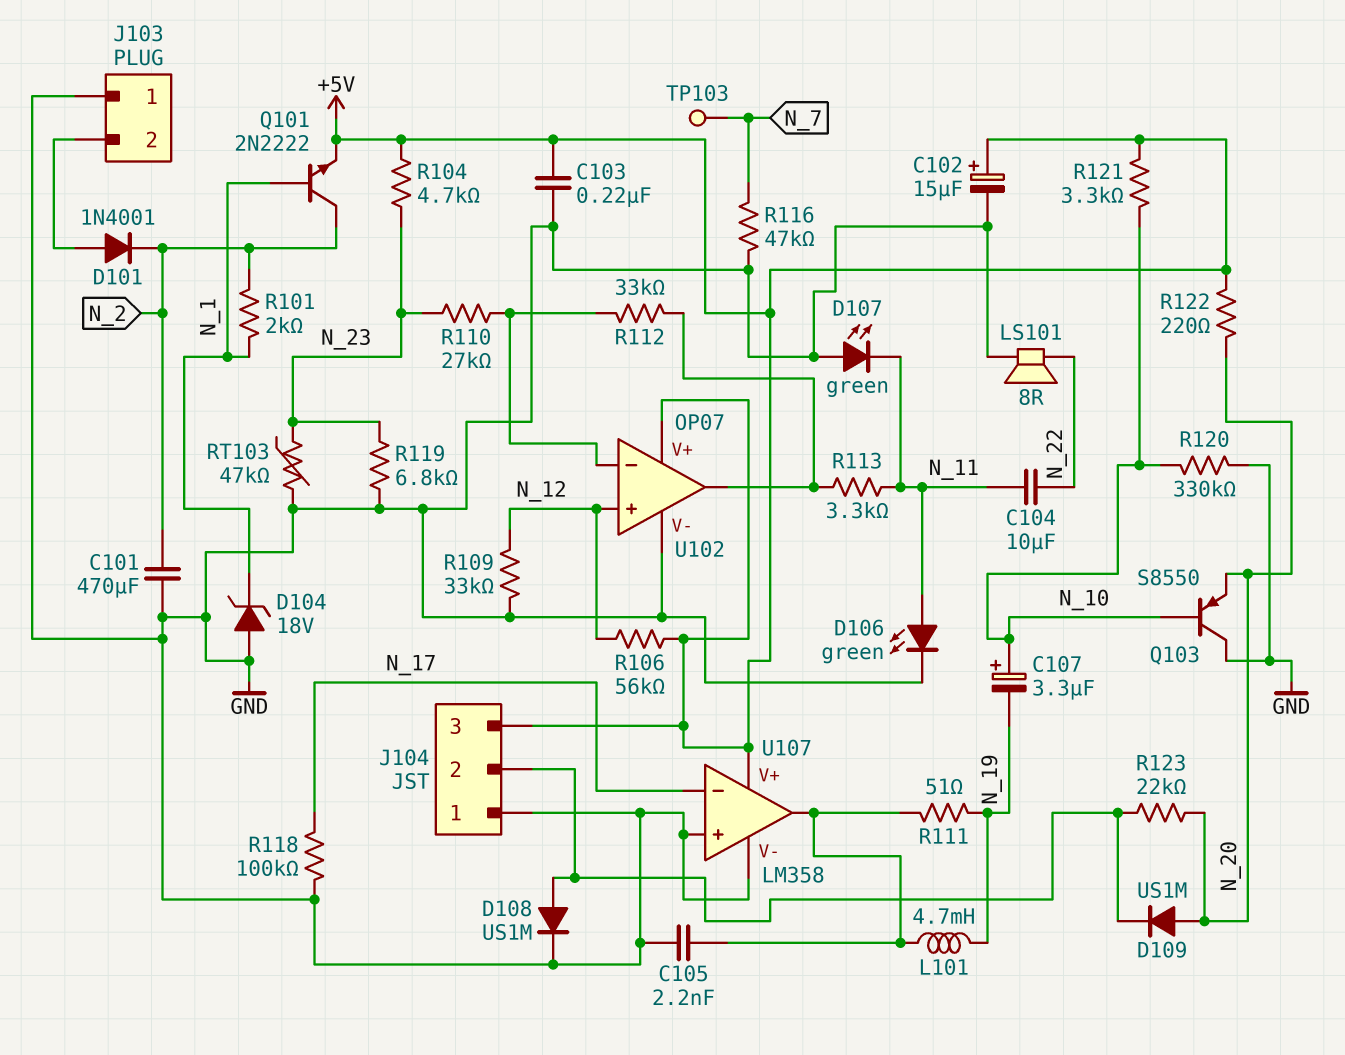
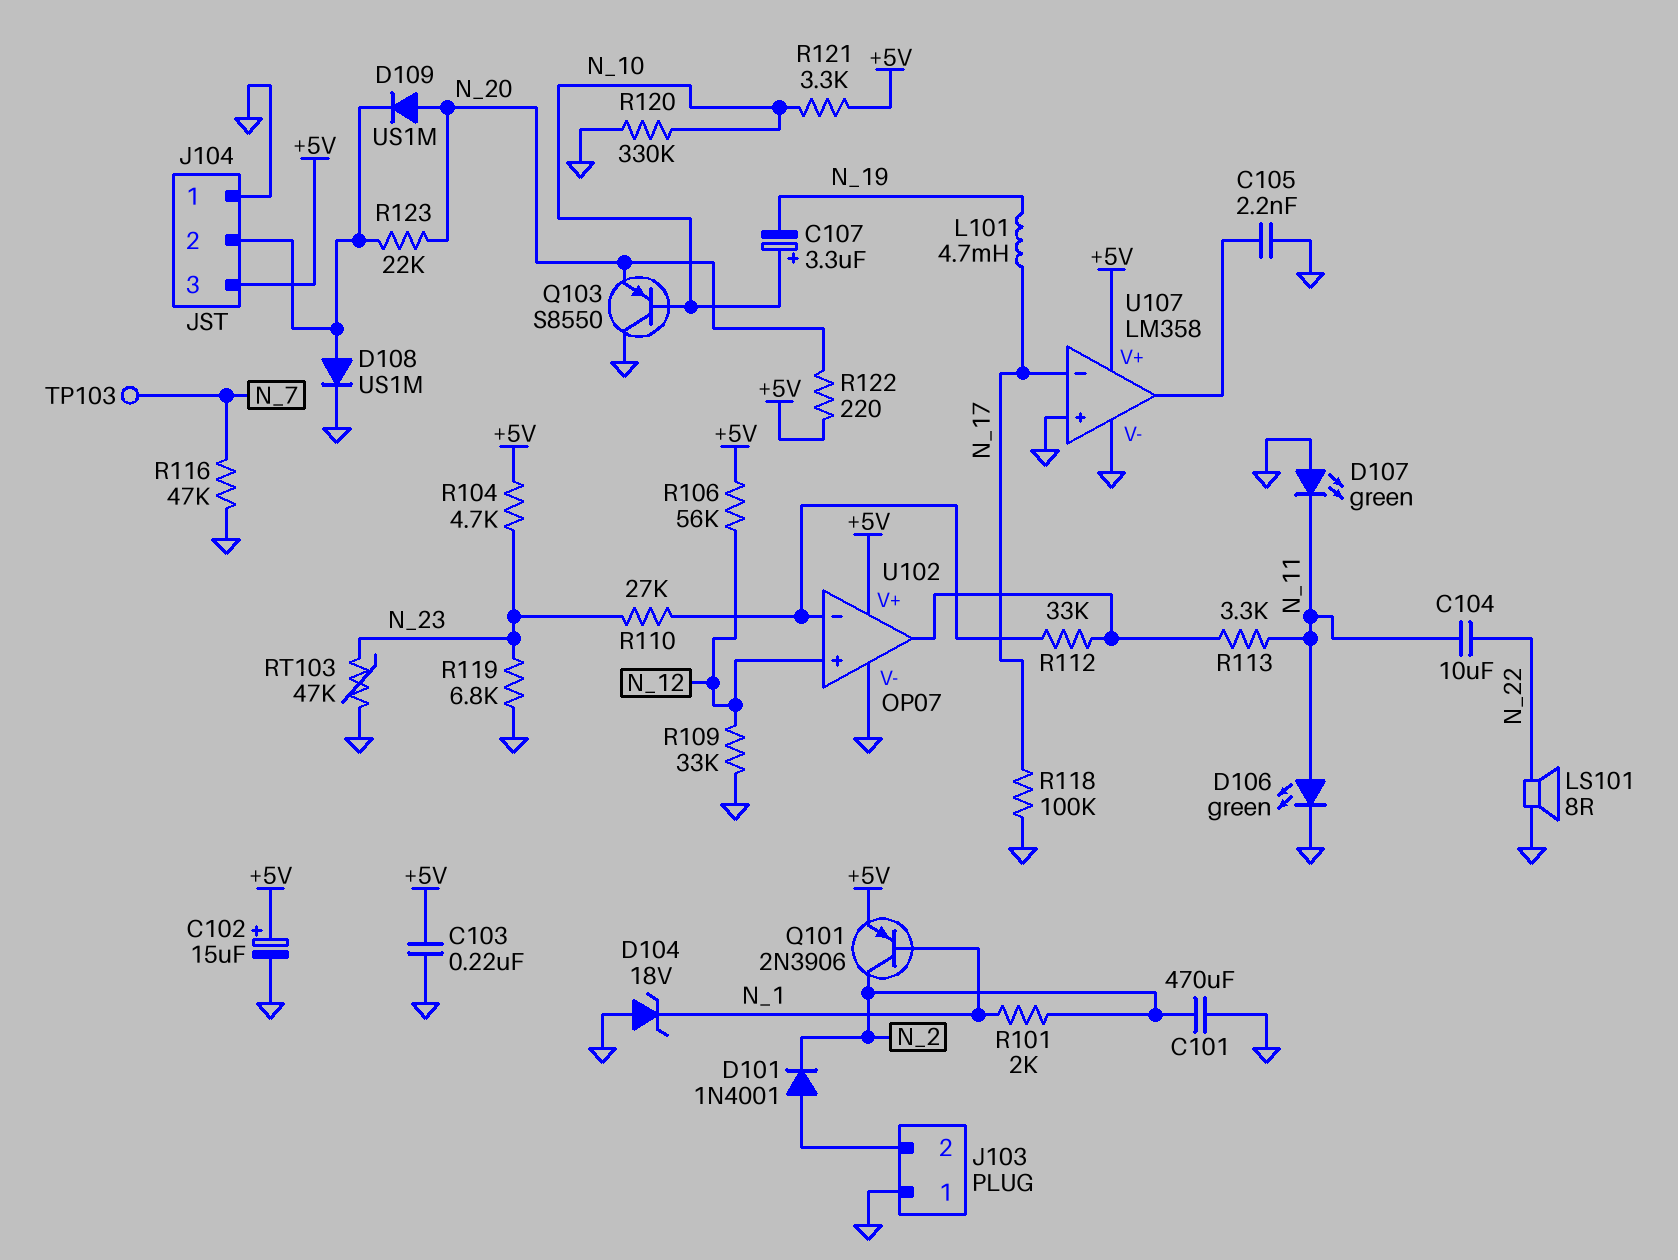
L101: 4.7mH (N_19, U107/out) -> 4.7mH (N_17, N_19)
Q101: NPN 2N2222 (B N_1, C N_2, E +5V) -> PNP 2N3906 (B N_1, C N_2, E +5V)
R111: 51 (N_19, U107/out) -> none

